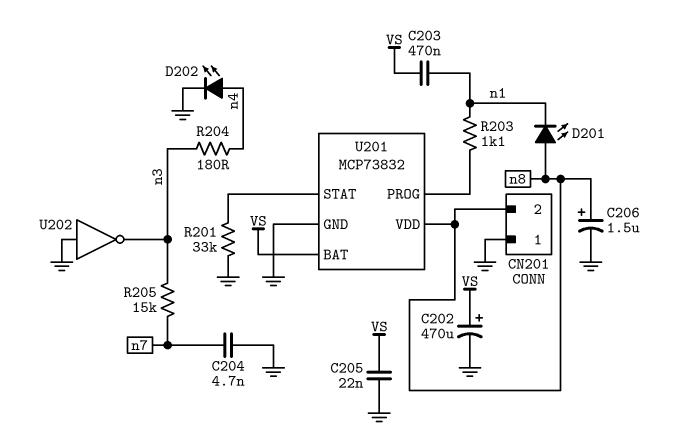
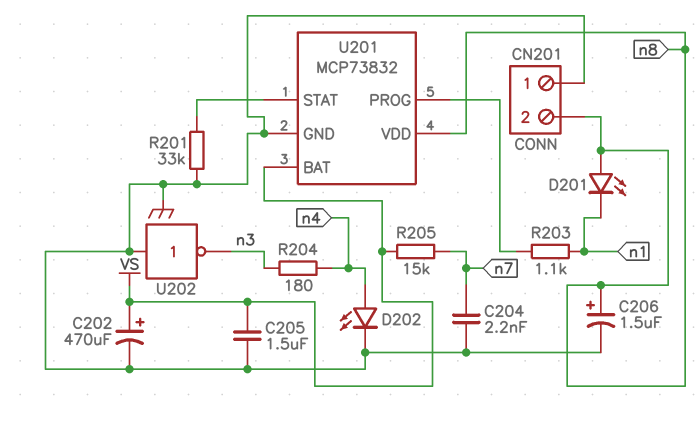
C203: 470nF (VS, n1) -> none
C204: 4.7nF (GND, n7) -> 2.2nF (GND, n7)
C205: 22nF (GND, VS) -> 1.5uF (GND, VS)
R205: 15k (n3, n7) -> 15k (VS, n7)

